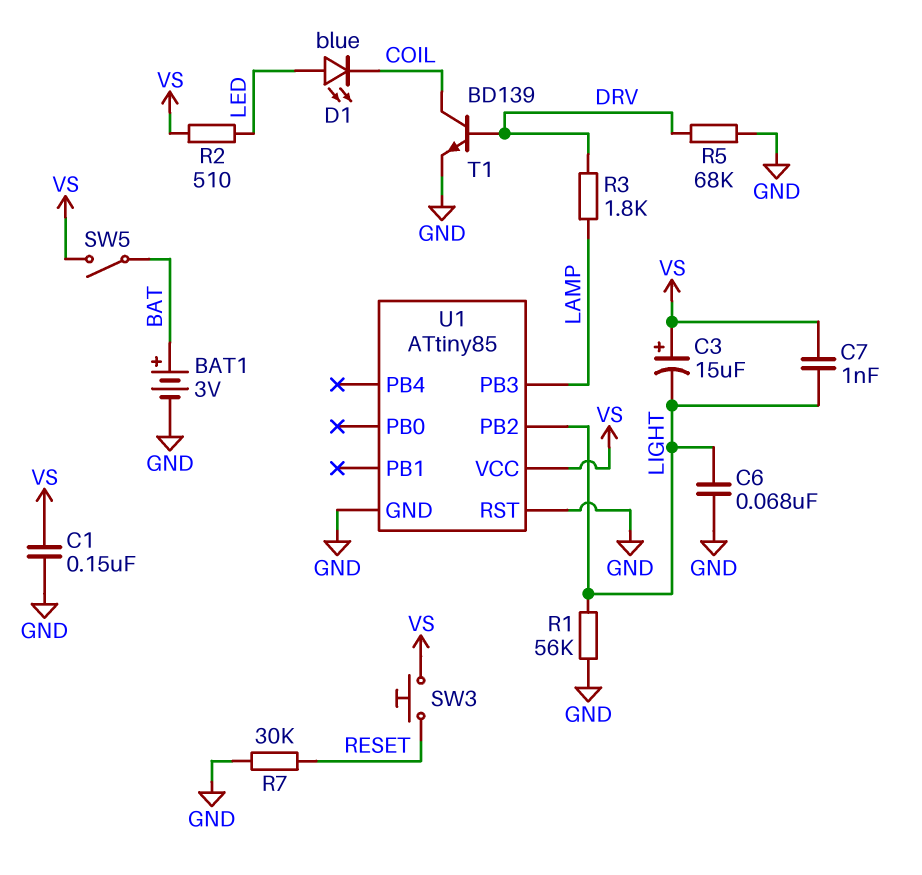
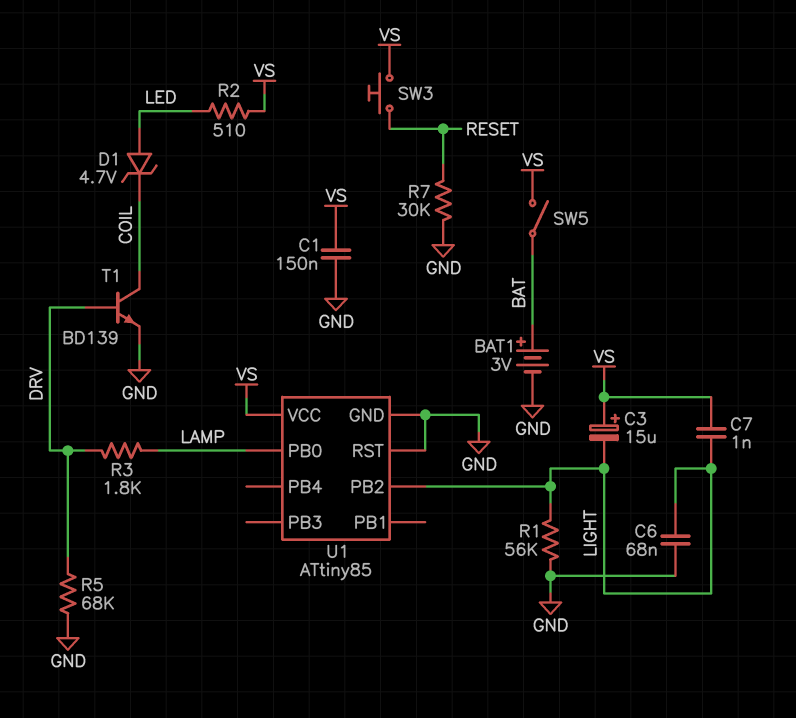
D1: LED blue (A LED, K COIL) -> zener 4.7V (A LED, K COIL)
U1 pin PB0: none -> LAMP
U1 pin PB3: LAMP -> none

